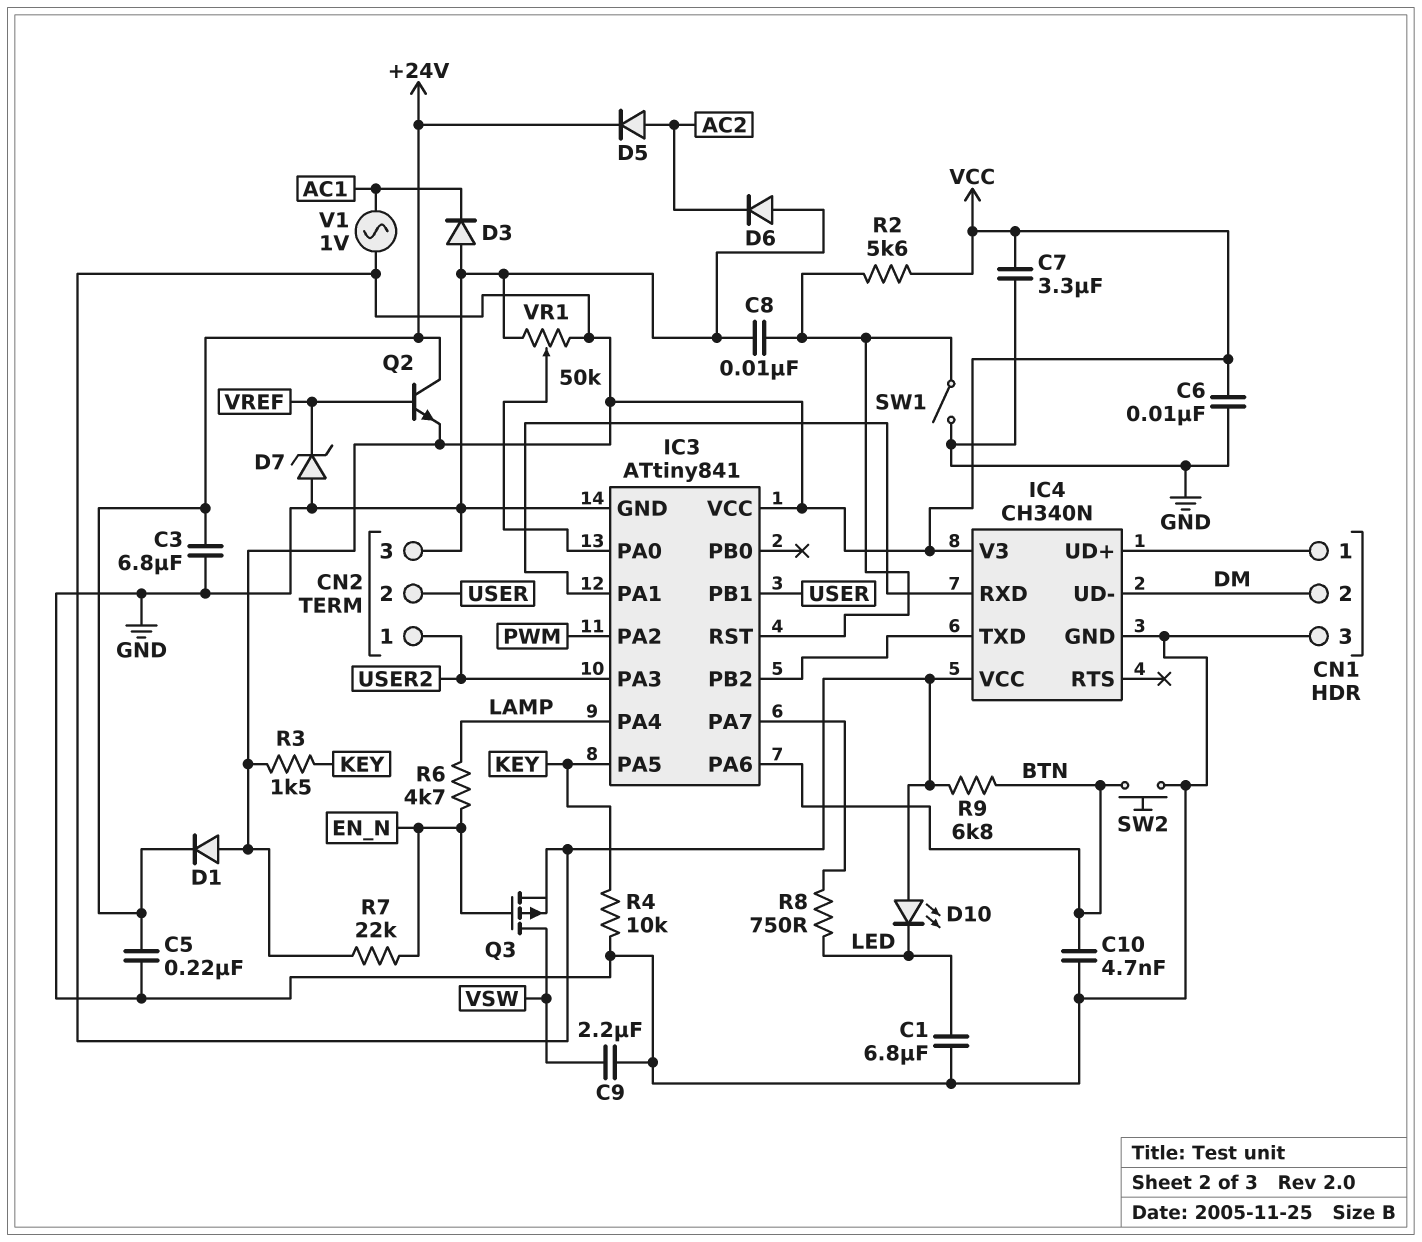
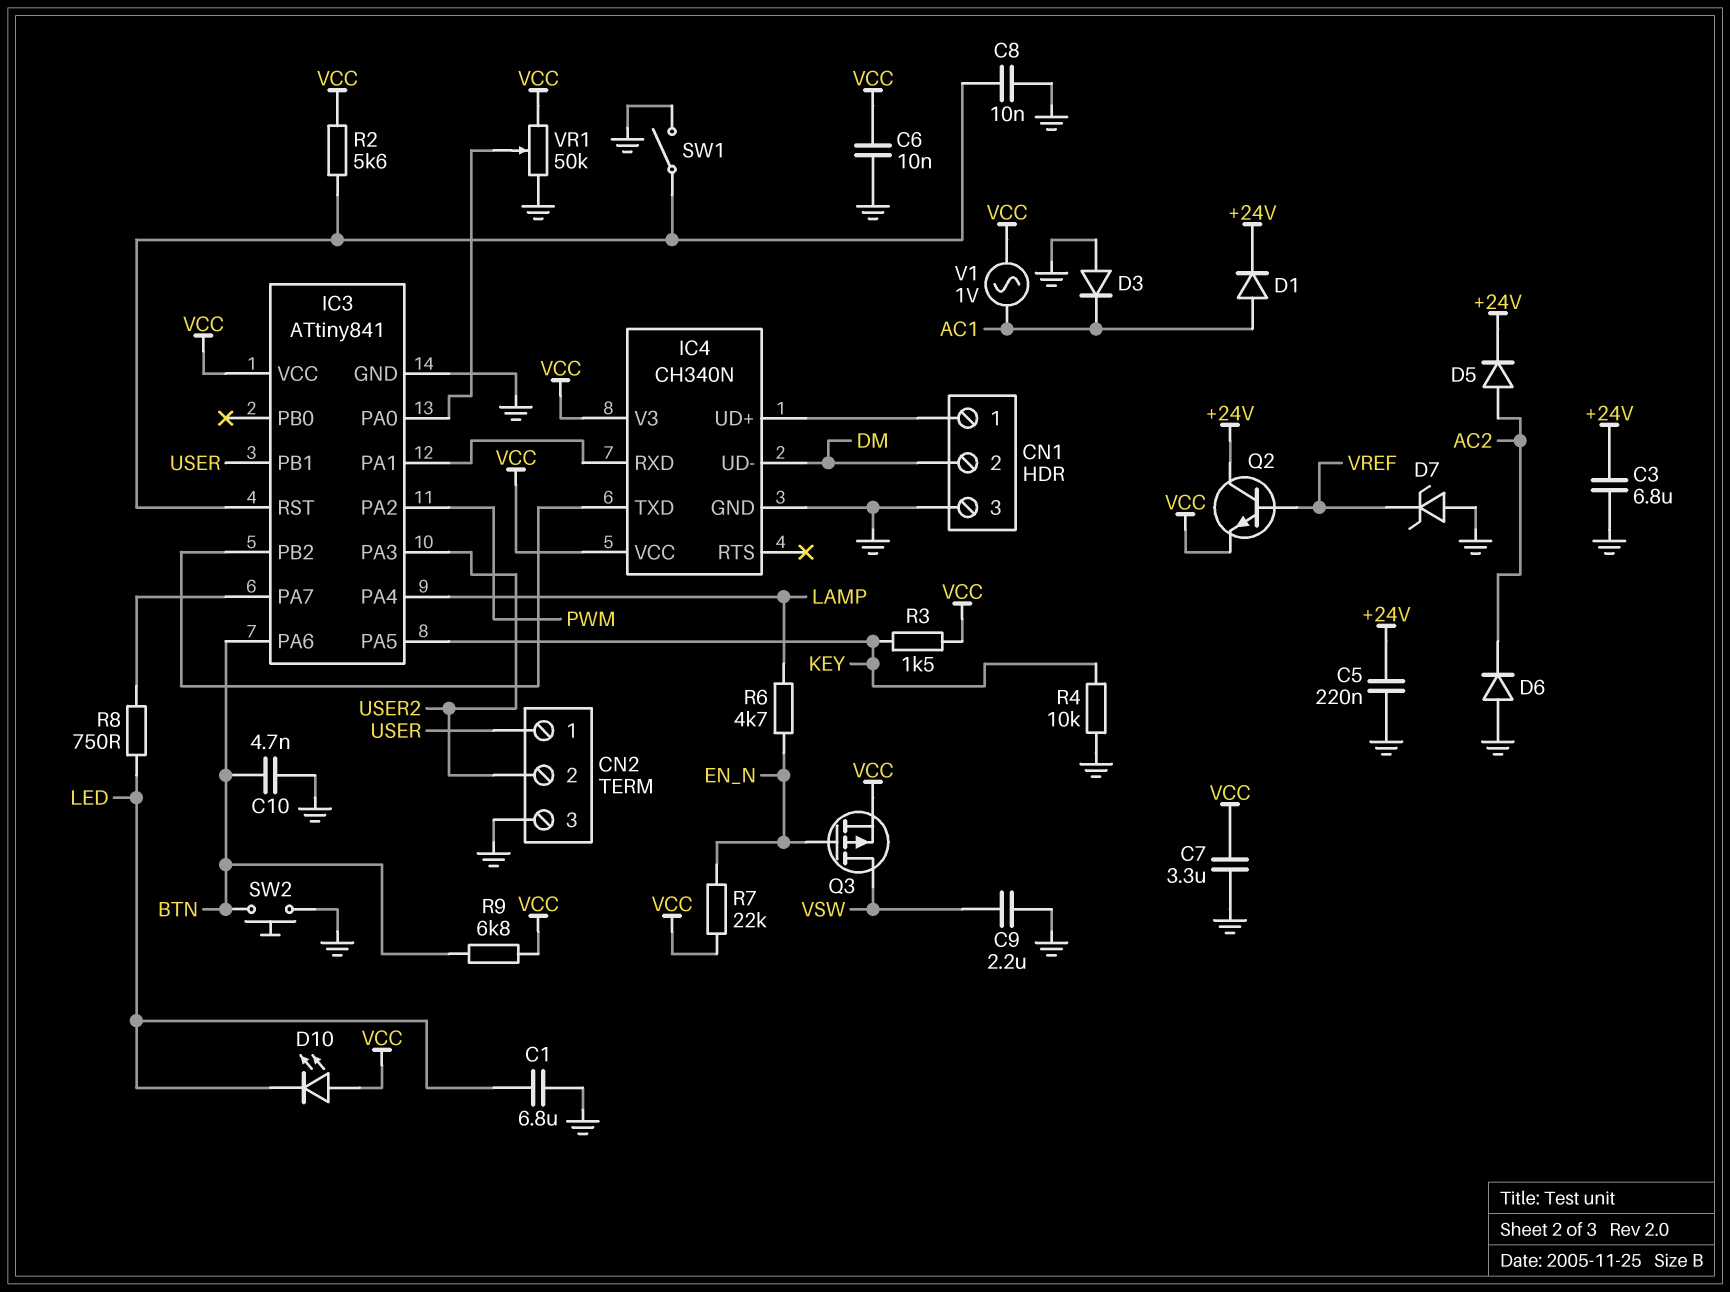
CN2 pin 1: USER2 -> USER
CN2 pin 2: USER -> USER2
D1: diode (A VCC, K +24V) -> diode (A AC1, K +24V)

